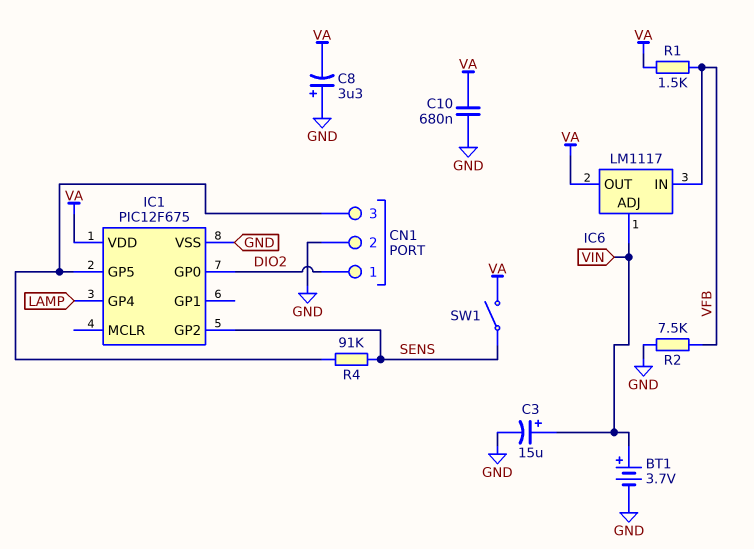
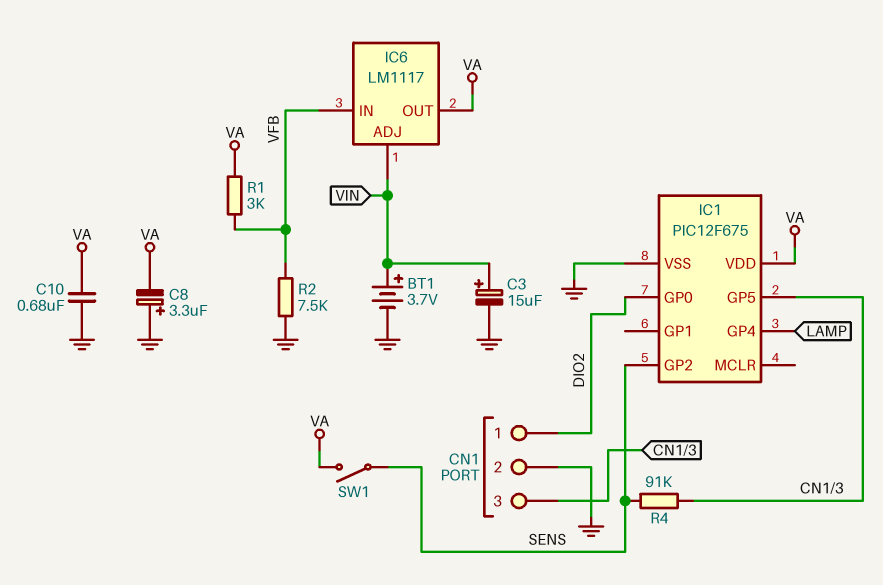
R1: 1.5k (VA, VFB) -> 3k (VA, VFB)

